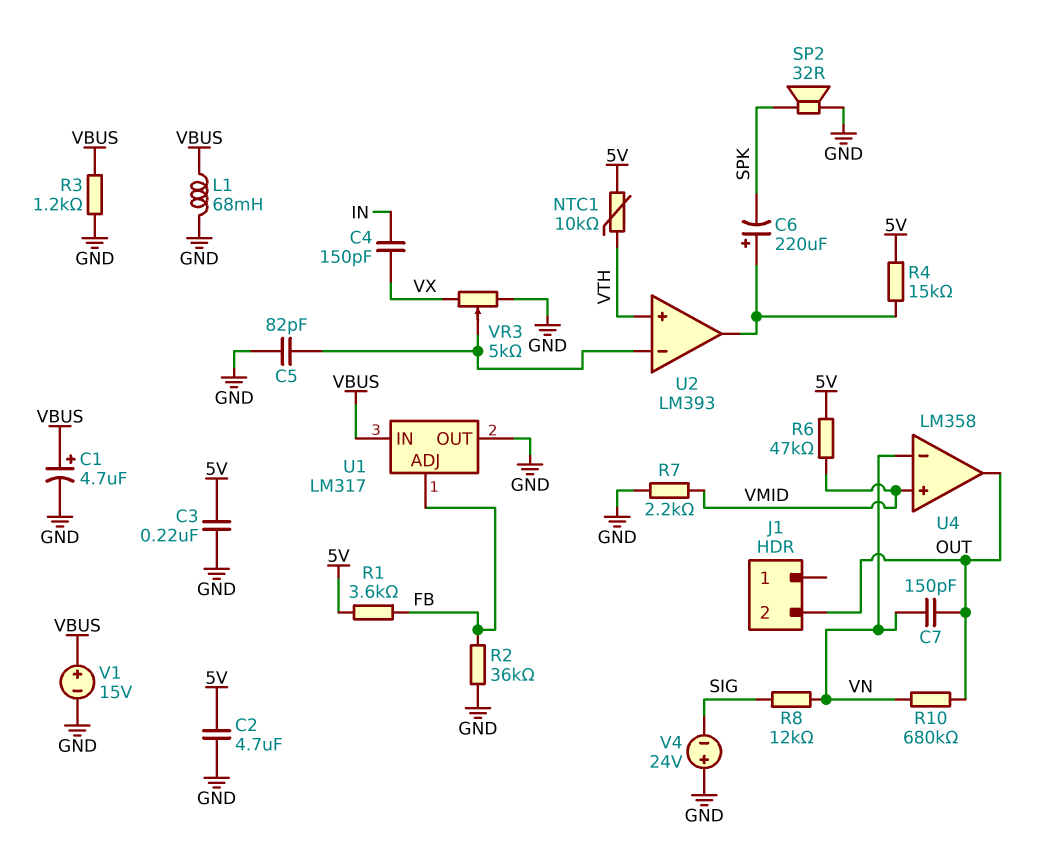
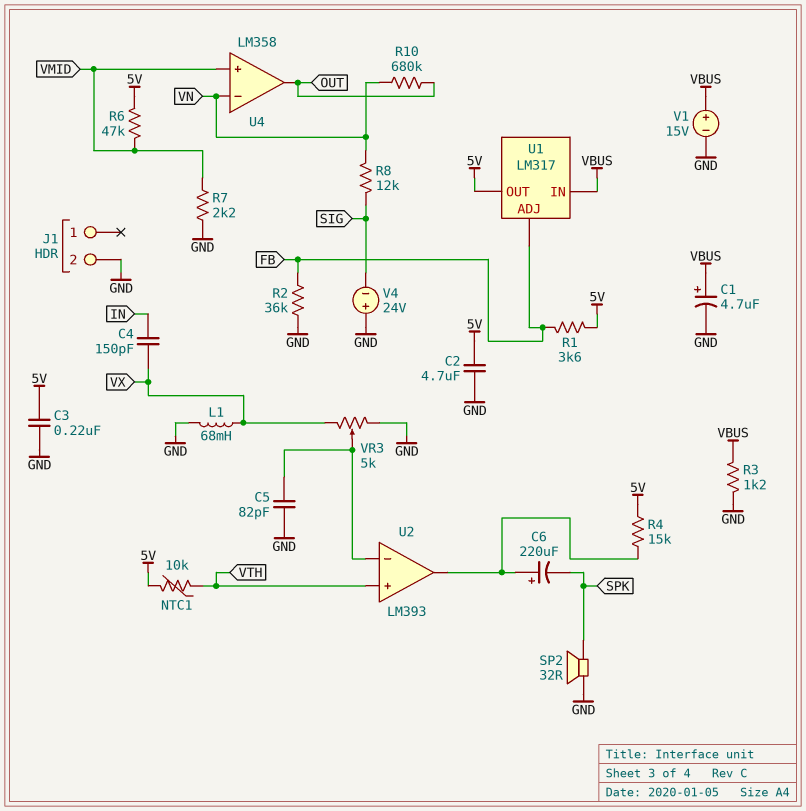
C7: 150pF (OUT, VN) -> none
J1 pin 2: OUT -> GND
L1: 68mH (GND, VBUS) -> 68mH (GND, VX)
U1 pin OUT: GND -> 5V

